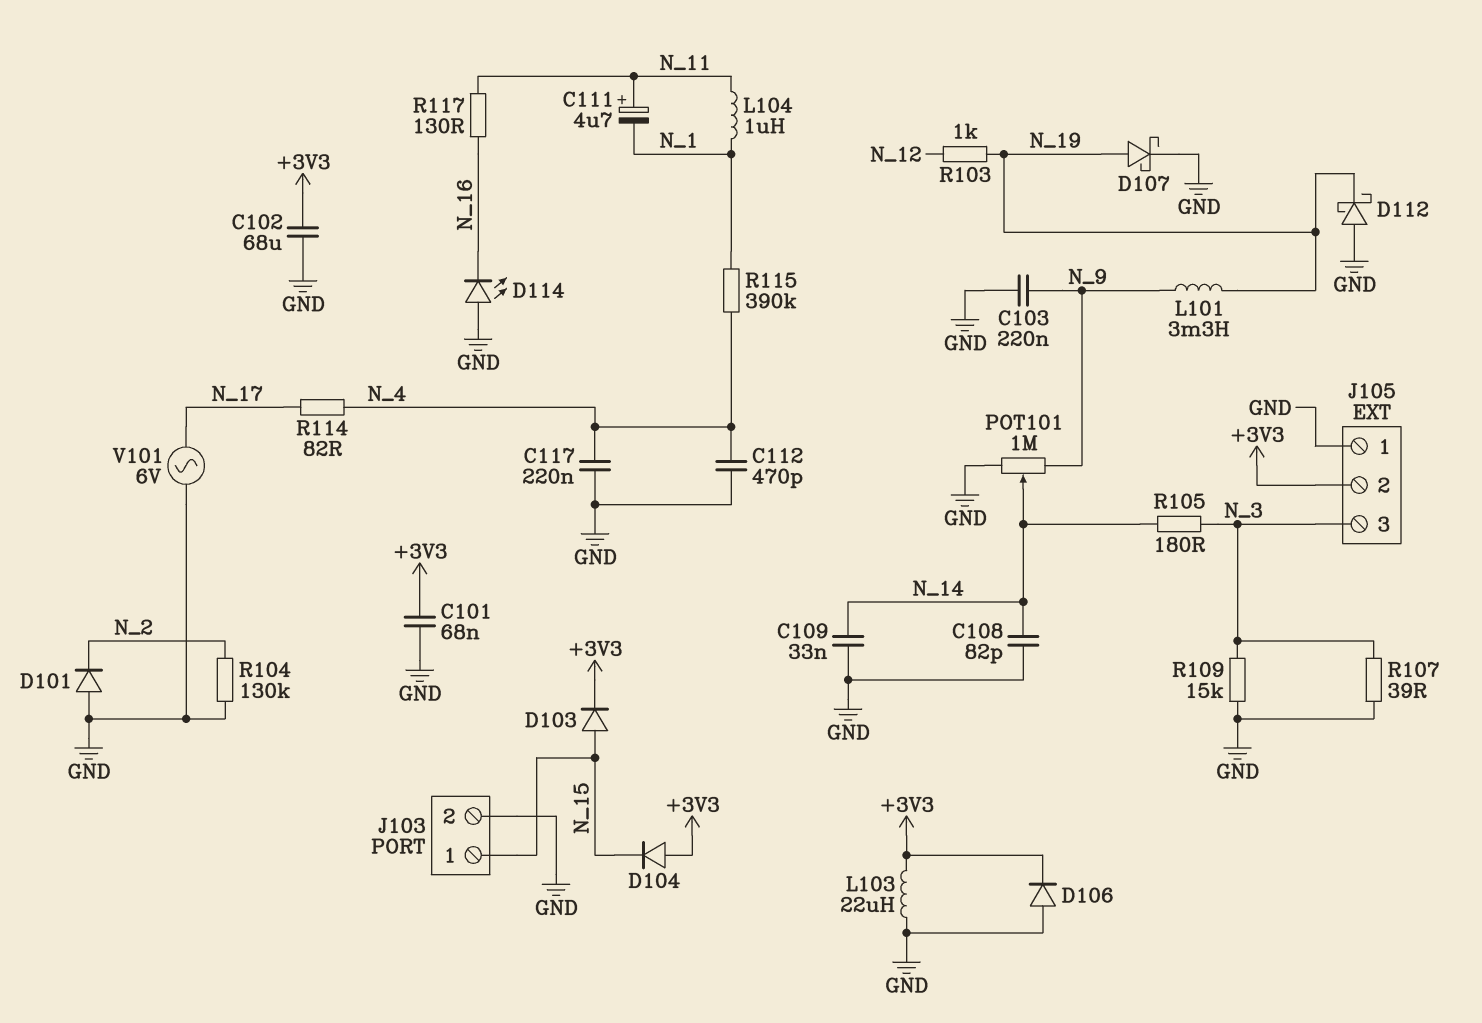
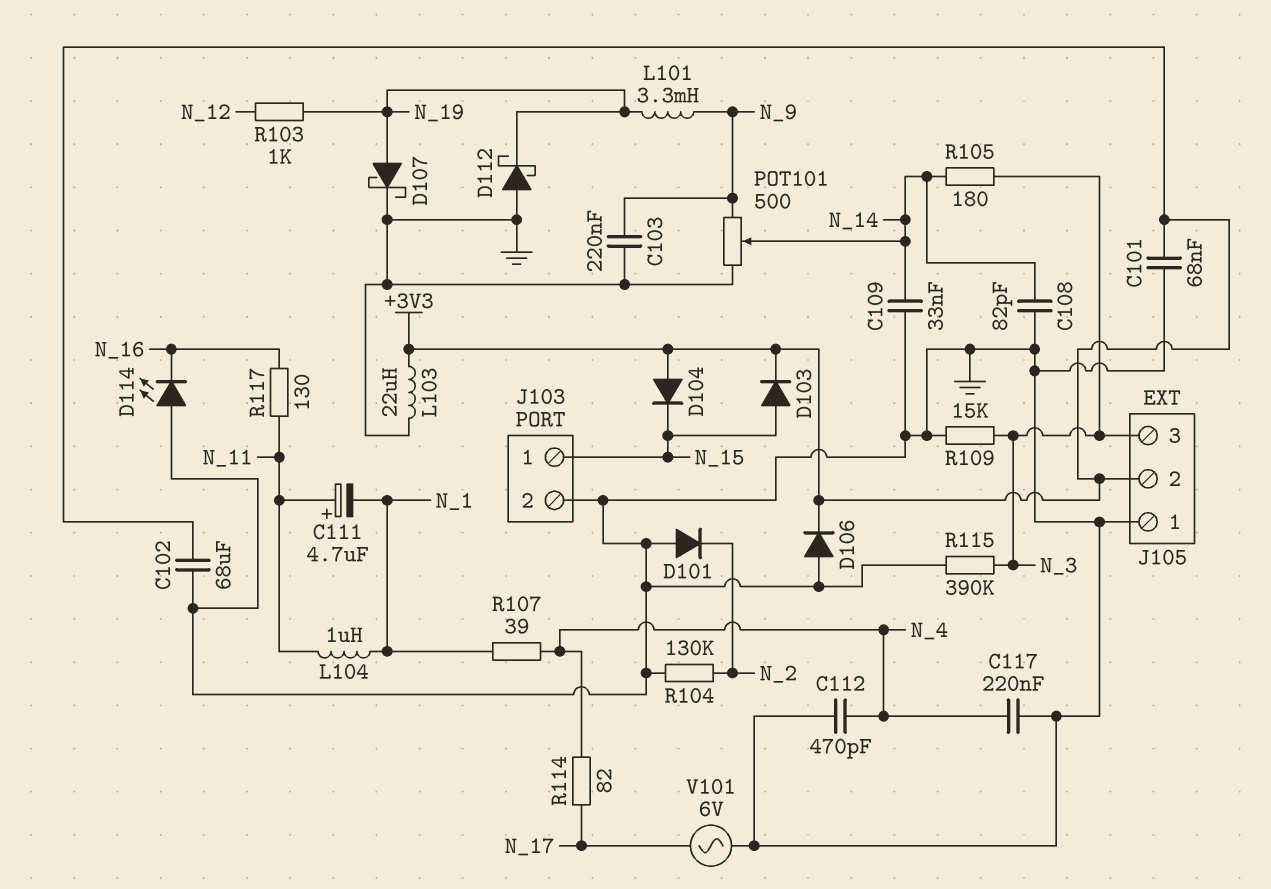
POT101: 1M (GND, N_9, wiper N_14) -> 500 (GND, N_9, wiper N_14)
R107: 39 (GND, N_3) -> 39 (N_1, N_4)
R115: 390k (N_1, N_4) -> 390k (GND, N_3)

